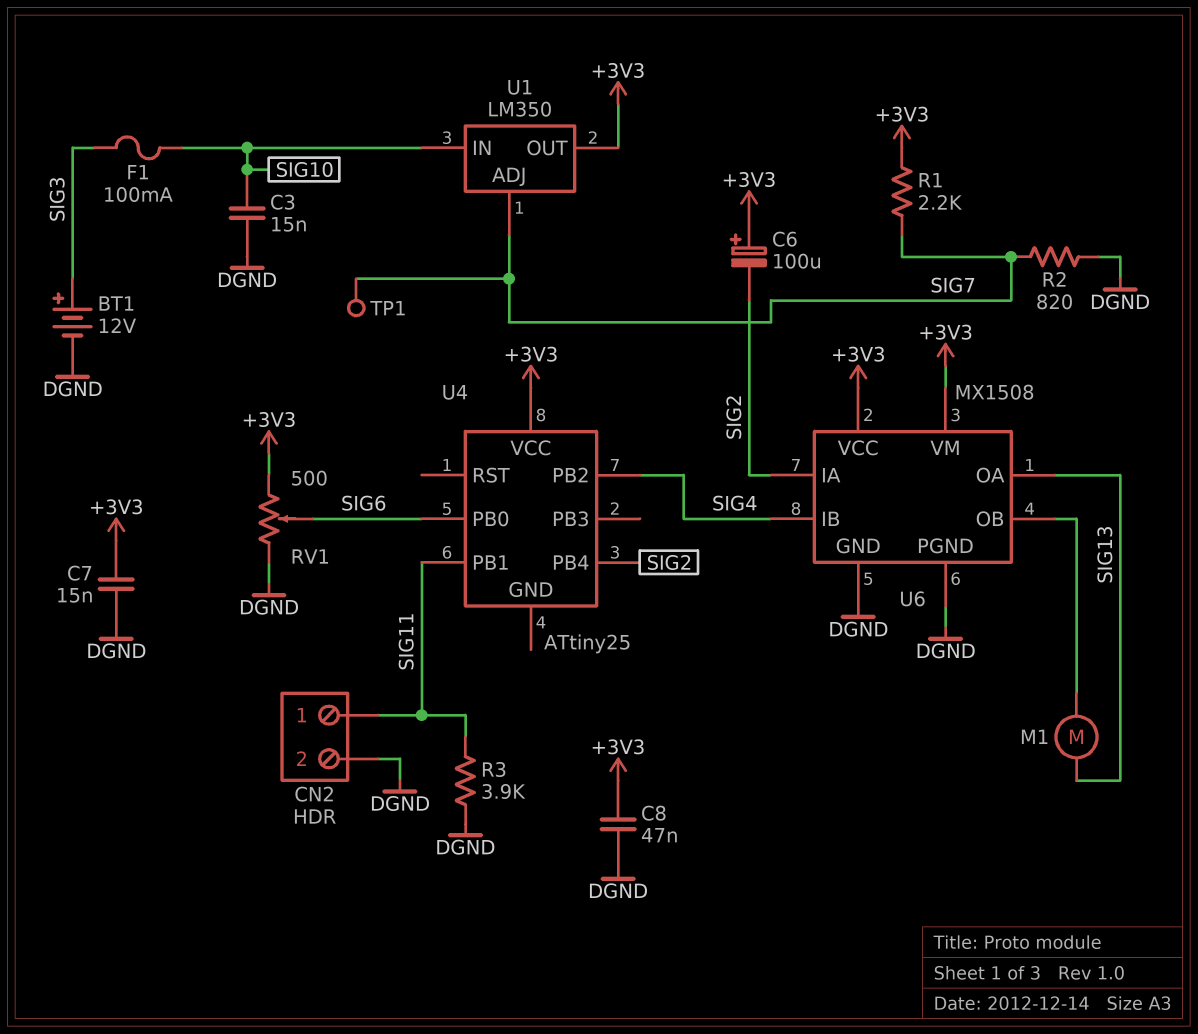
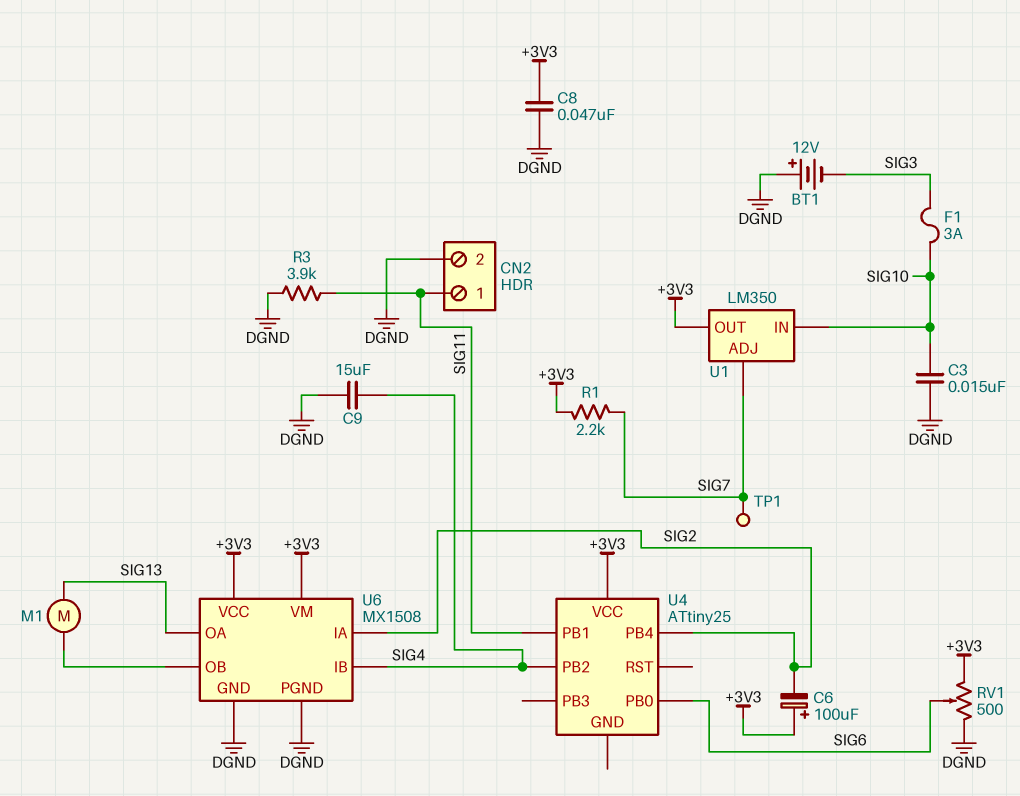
BT1: 12V (plus SIG3, minus DGND) -> 12V (plus DGND, minus SIG3)
C7: 15nF (+3V3, DGND) -> none
C9: none -> 15uF (DGND, SIG4)
F1: 100mA (SIG3, SIG10) -> 3A (SIG3, SIG10)
R2: 820 (DGND, SIG7) -> none

